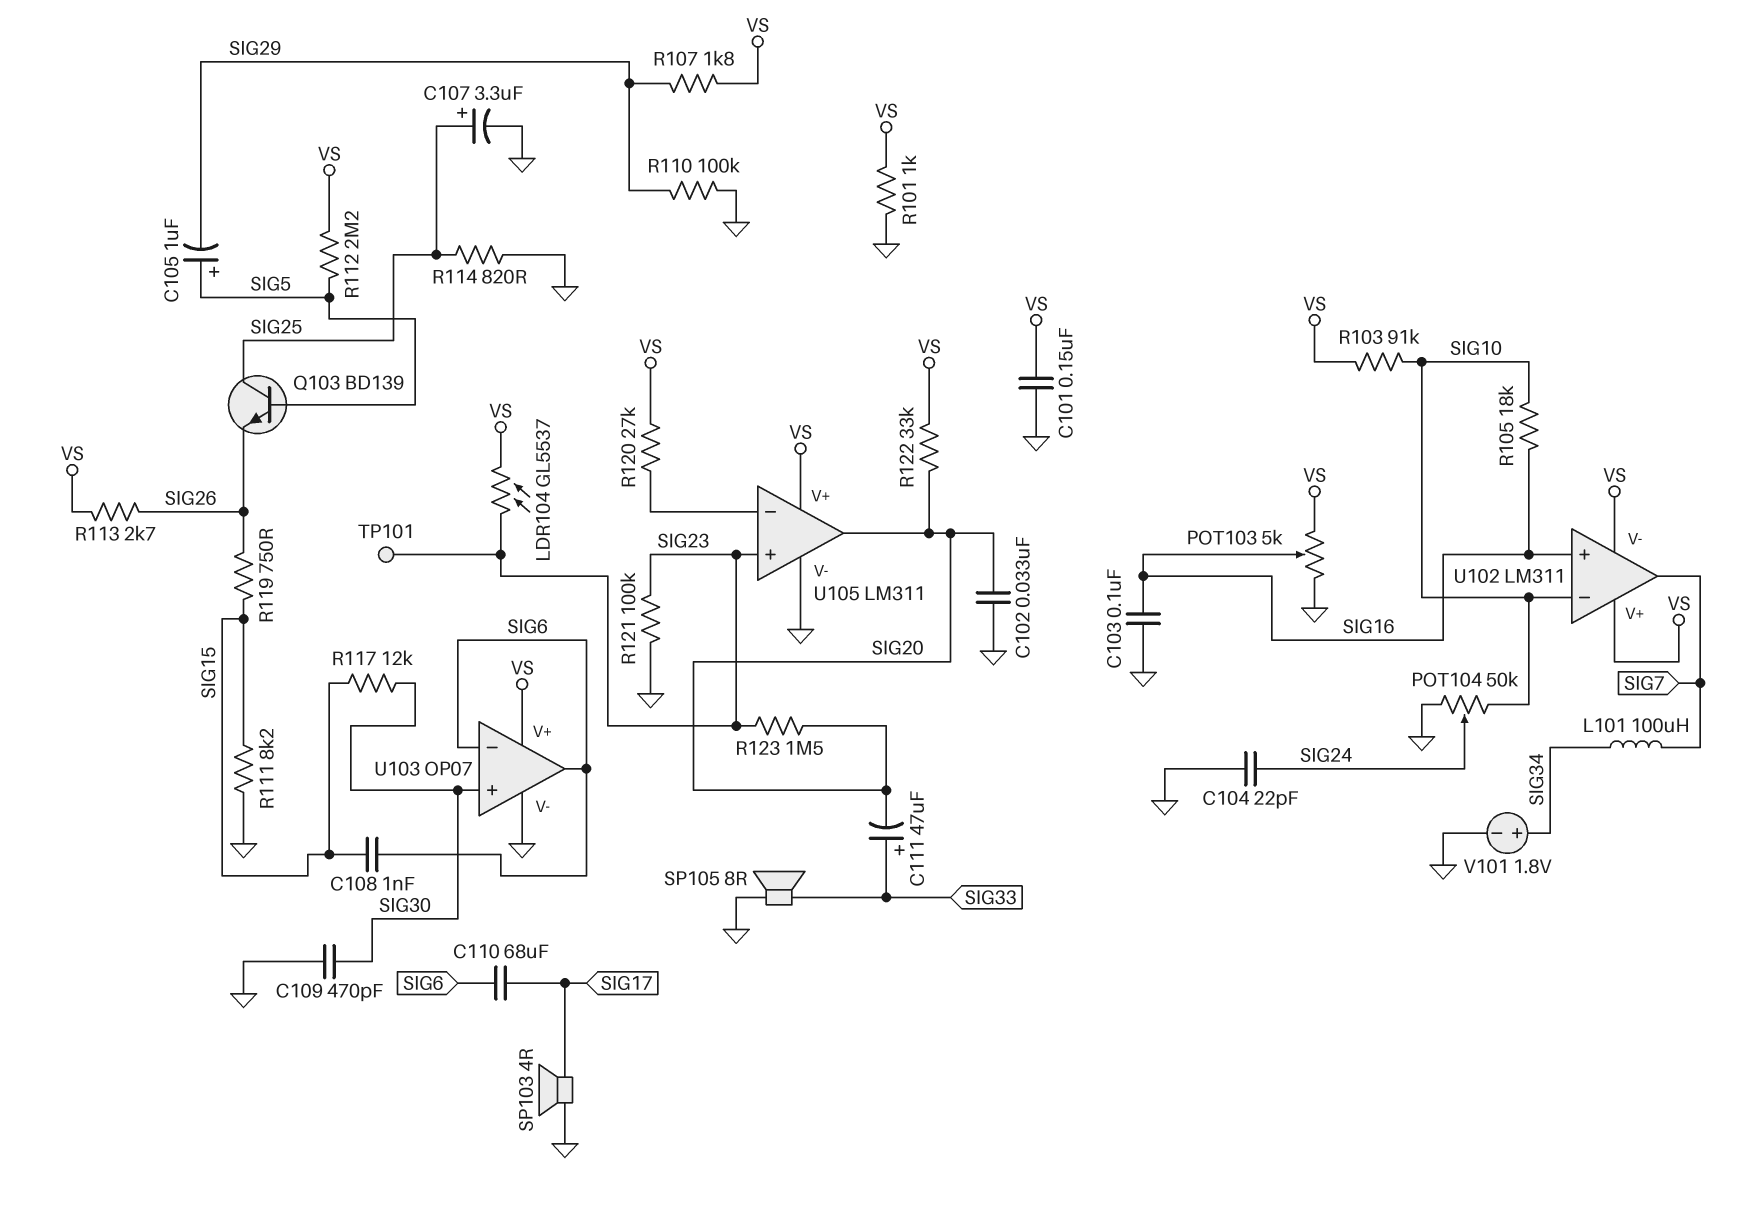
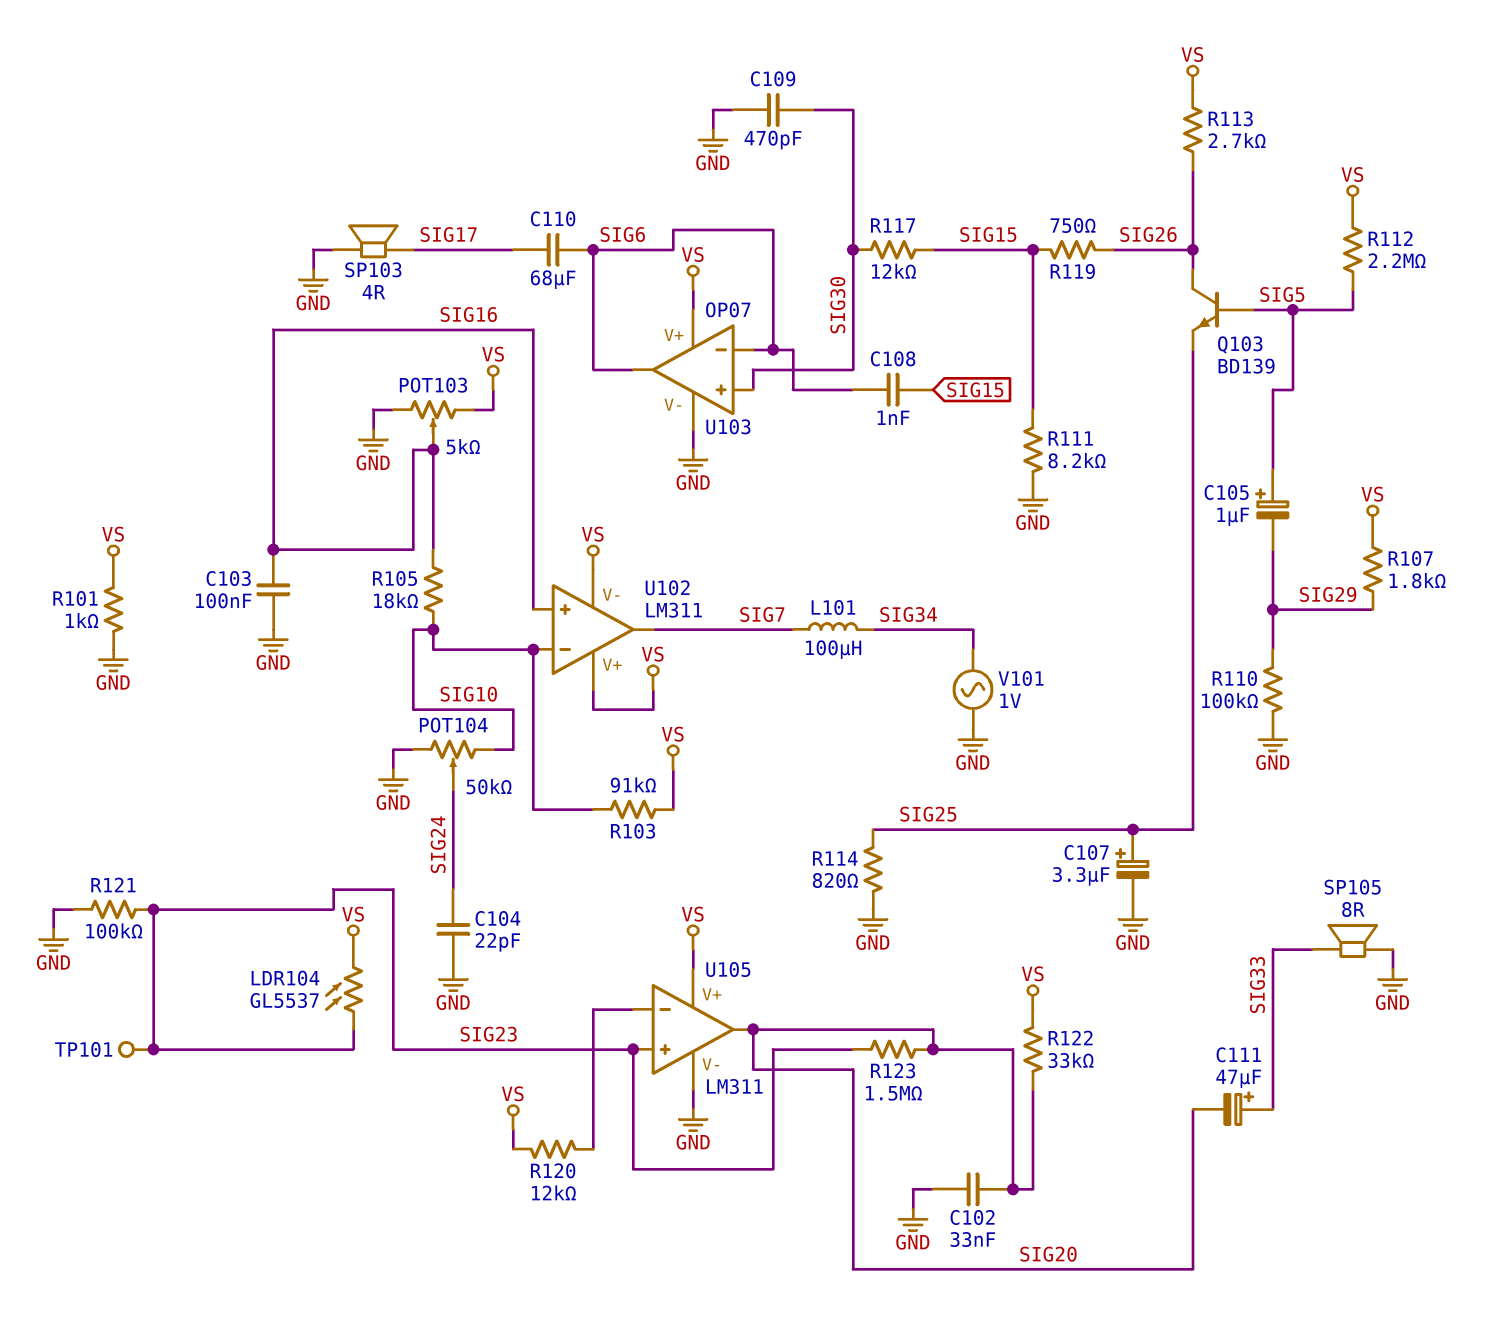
C101: 150nF (GND, VS) -> none
Q103: NPN BD139 (B SIG5, C SIG25, E SIG26) -> NPN BD139 (B SIG5, C SIG26, E SIG25)
R120: 27k (U105/in-, VS) -> 12k (U105/in-, VS)
V101: 1.8V (plus SIG34, minus GND) -> AC 1V (GND, SIG34)

